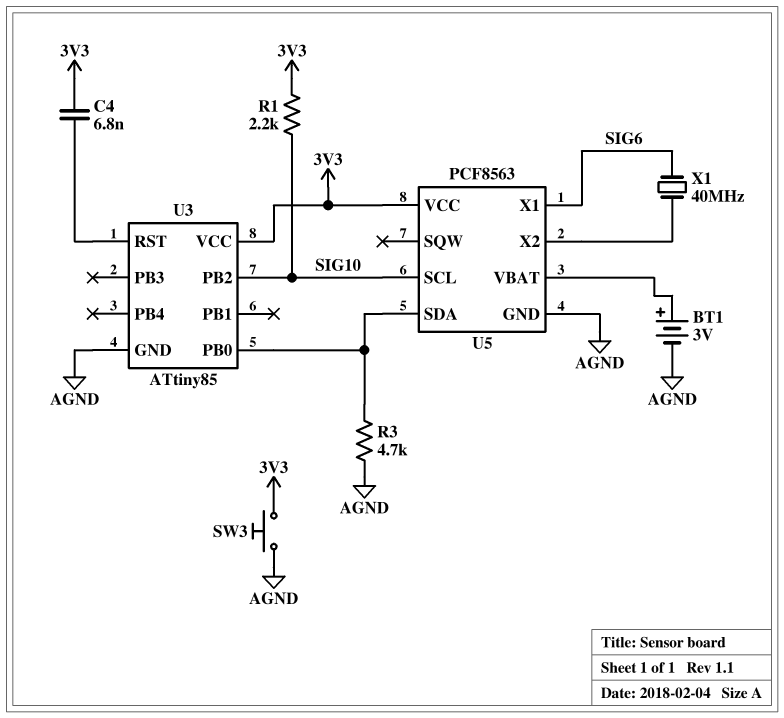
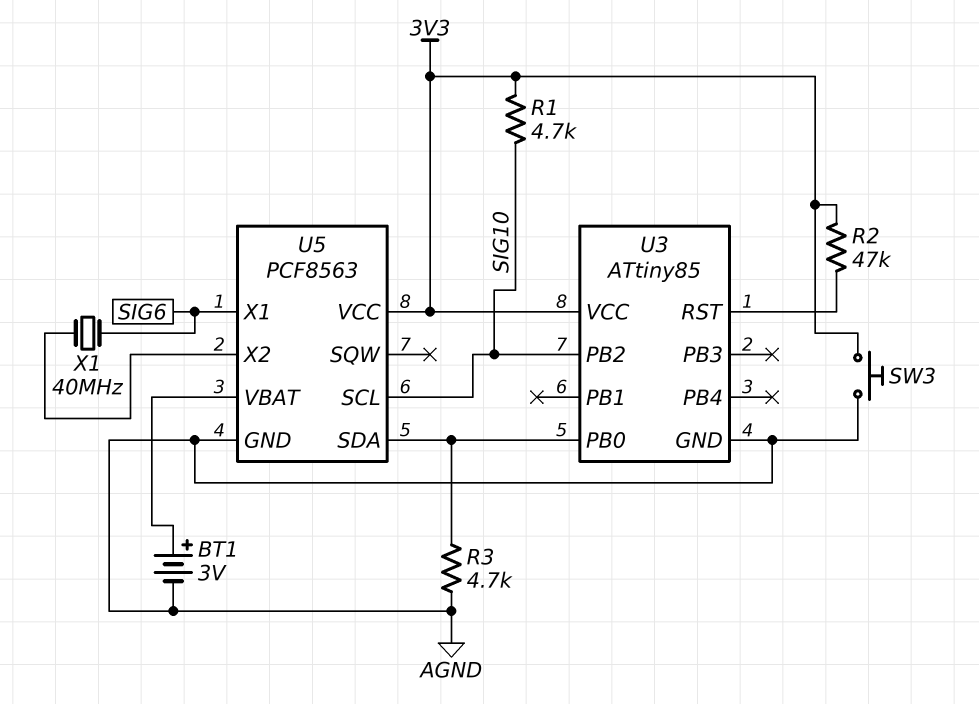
C4: 6.8nF (3V3, U3/RST) -> none
R1: 2.2k (3V3, SIG10) -> 4.7k (3V3, SIG10)
R2: none -> 47k (3V3, U3/RST)

